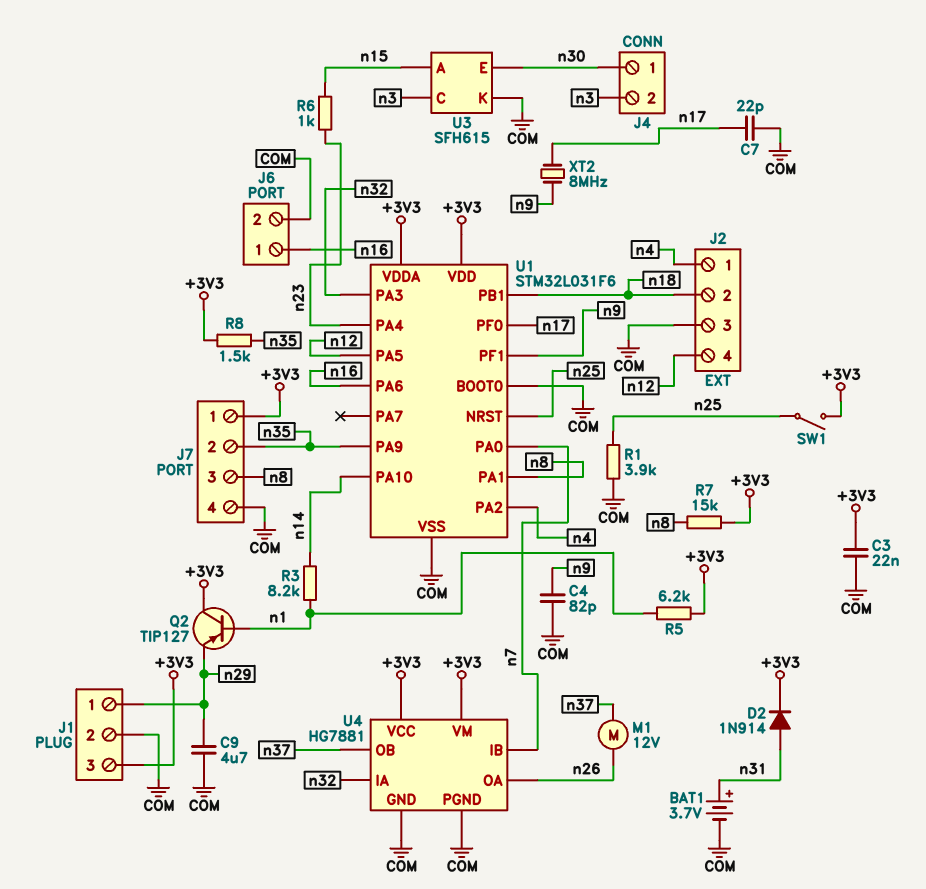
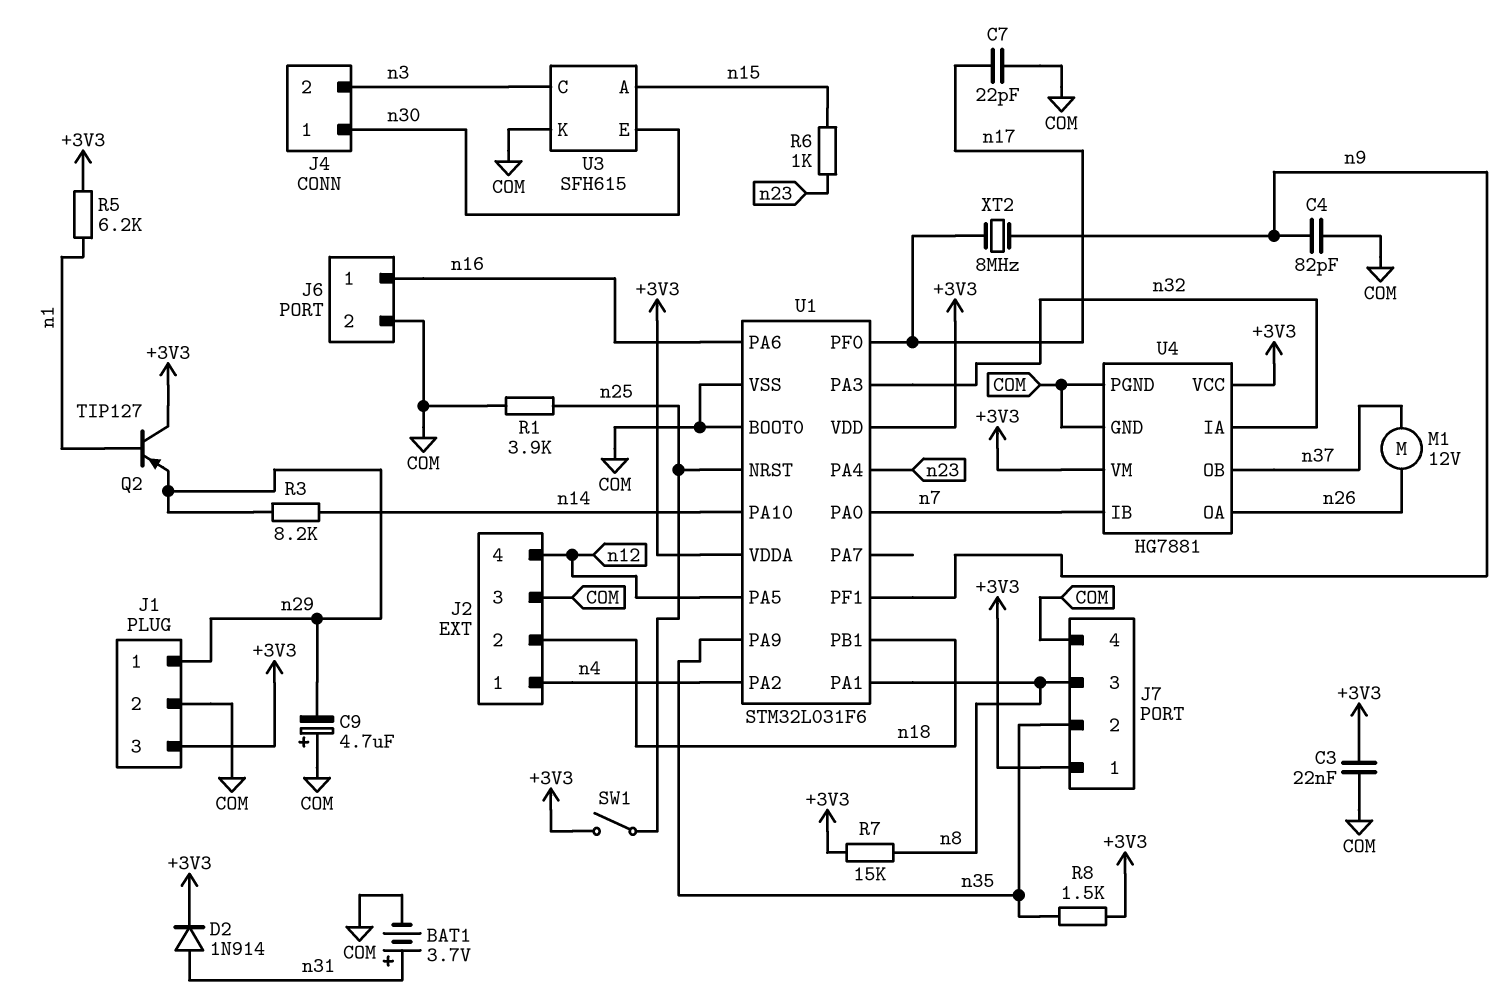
C9: 4.7uF (COM, n29) -> 4.7uF (plus COM, minus n29)
R3: 8.2k (n1, n14) -> 8.2k (n14, n29)

